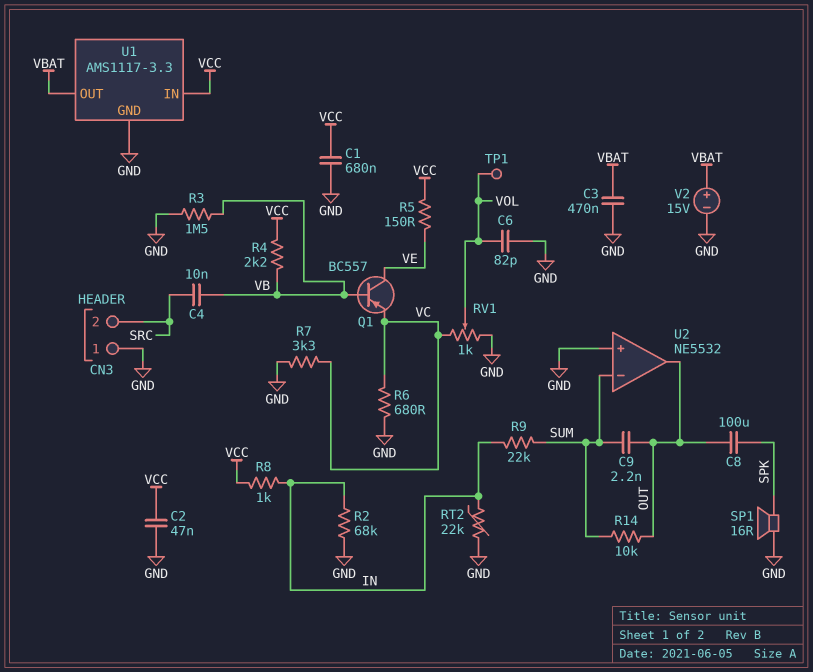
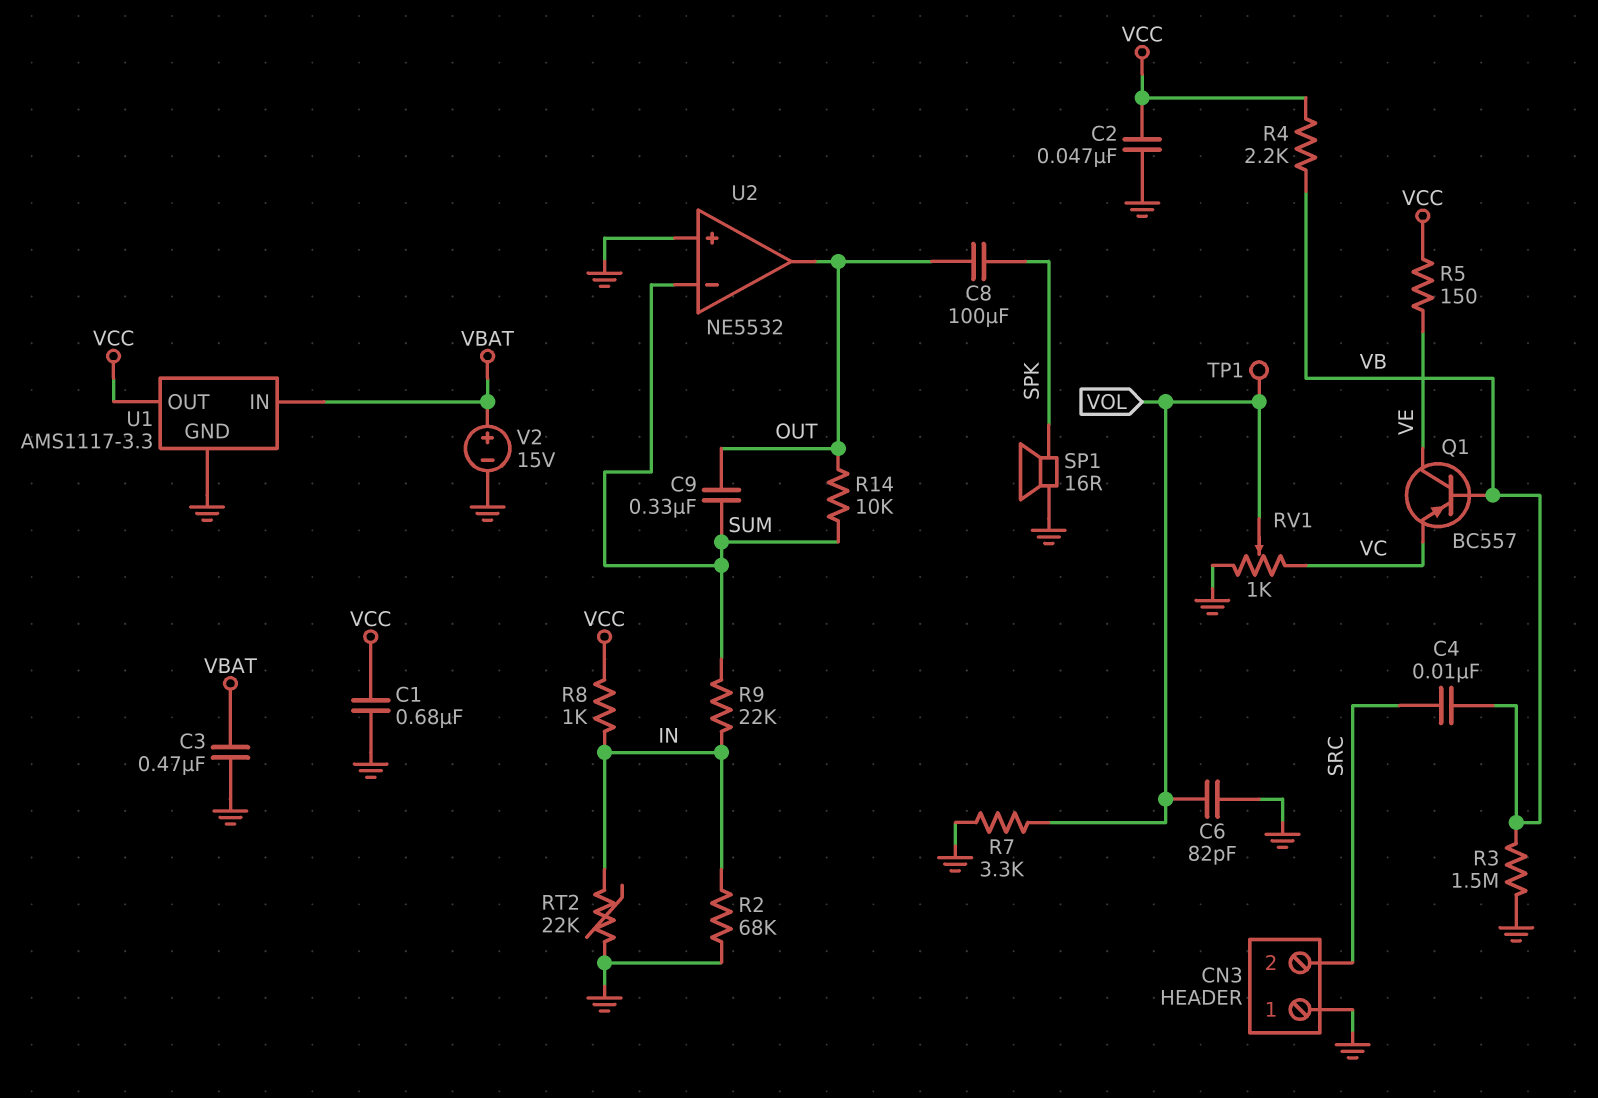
C9: 2.2nF (OUT, SUM) -> 330nF (OUT, SUM)
R6: 680 (GND, VC) -> none
R7: 3.3k (GND, VC) -> 3.3k (GND, VOL)
U1 pin IN: VCC -> VBAT
U1 pin OUT: VBAT -> VCC

